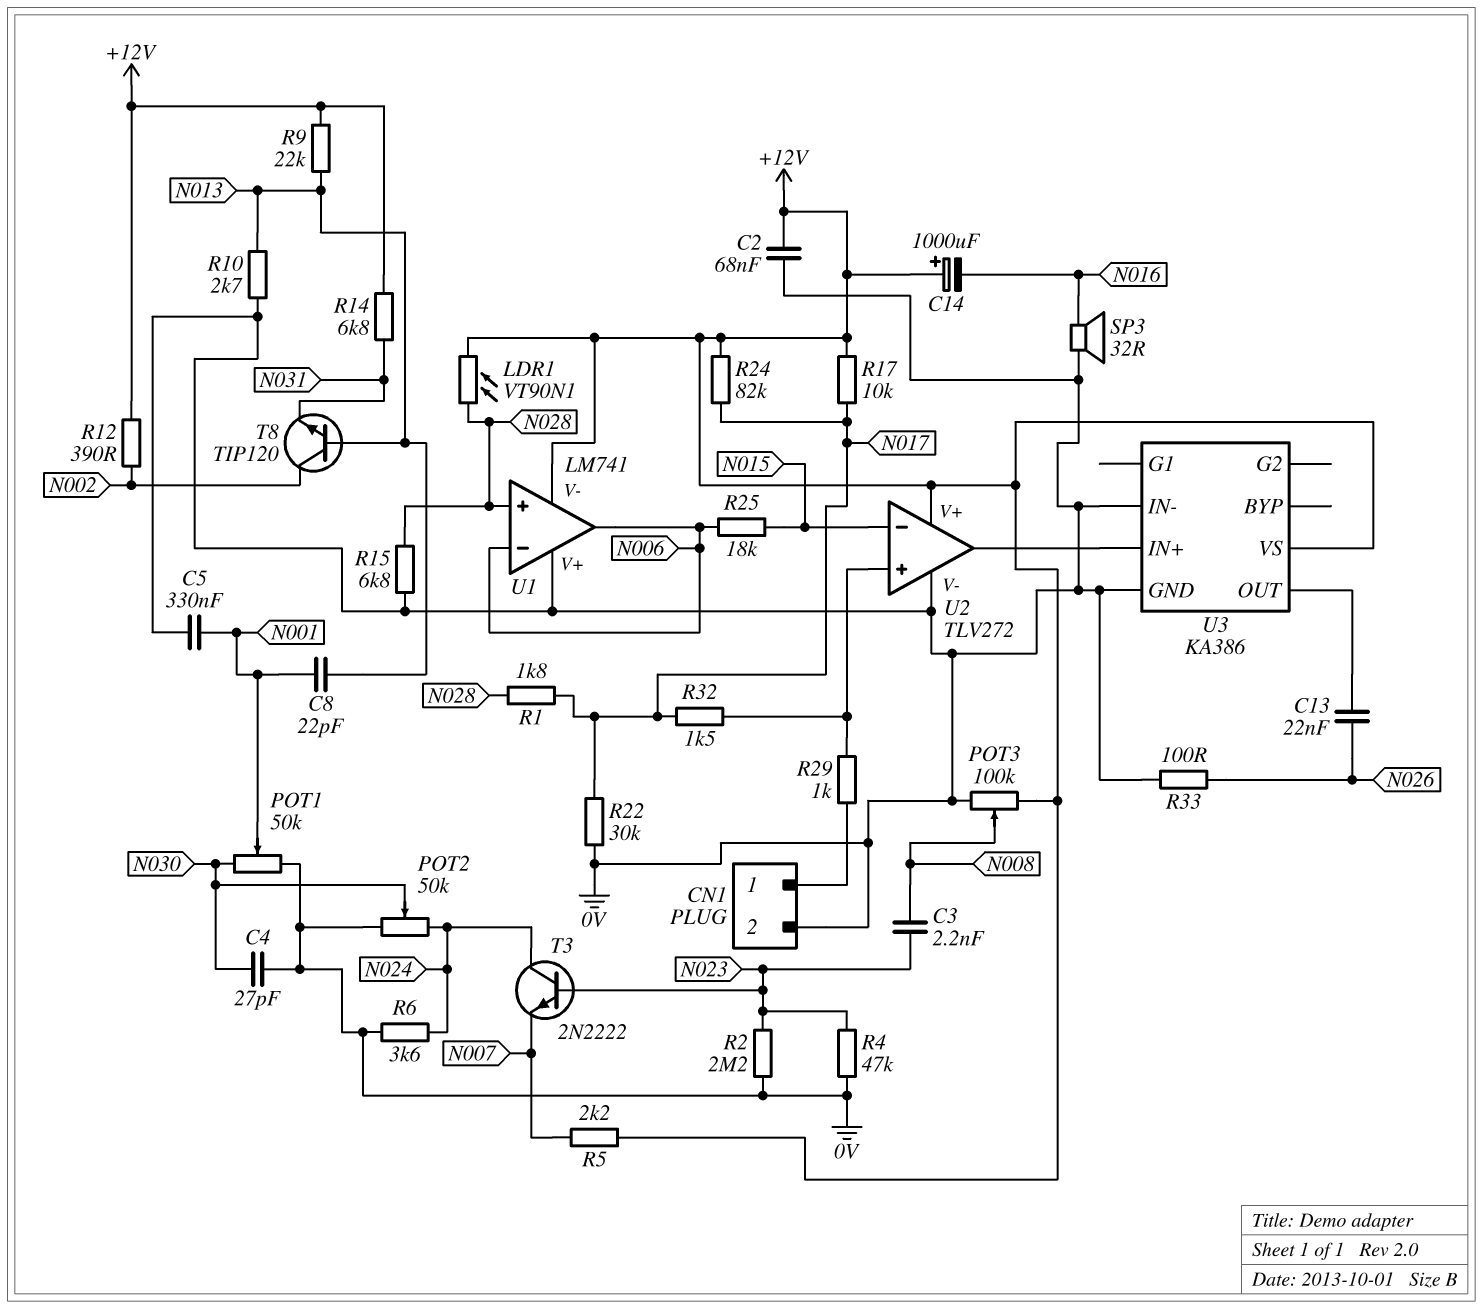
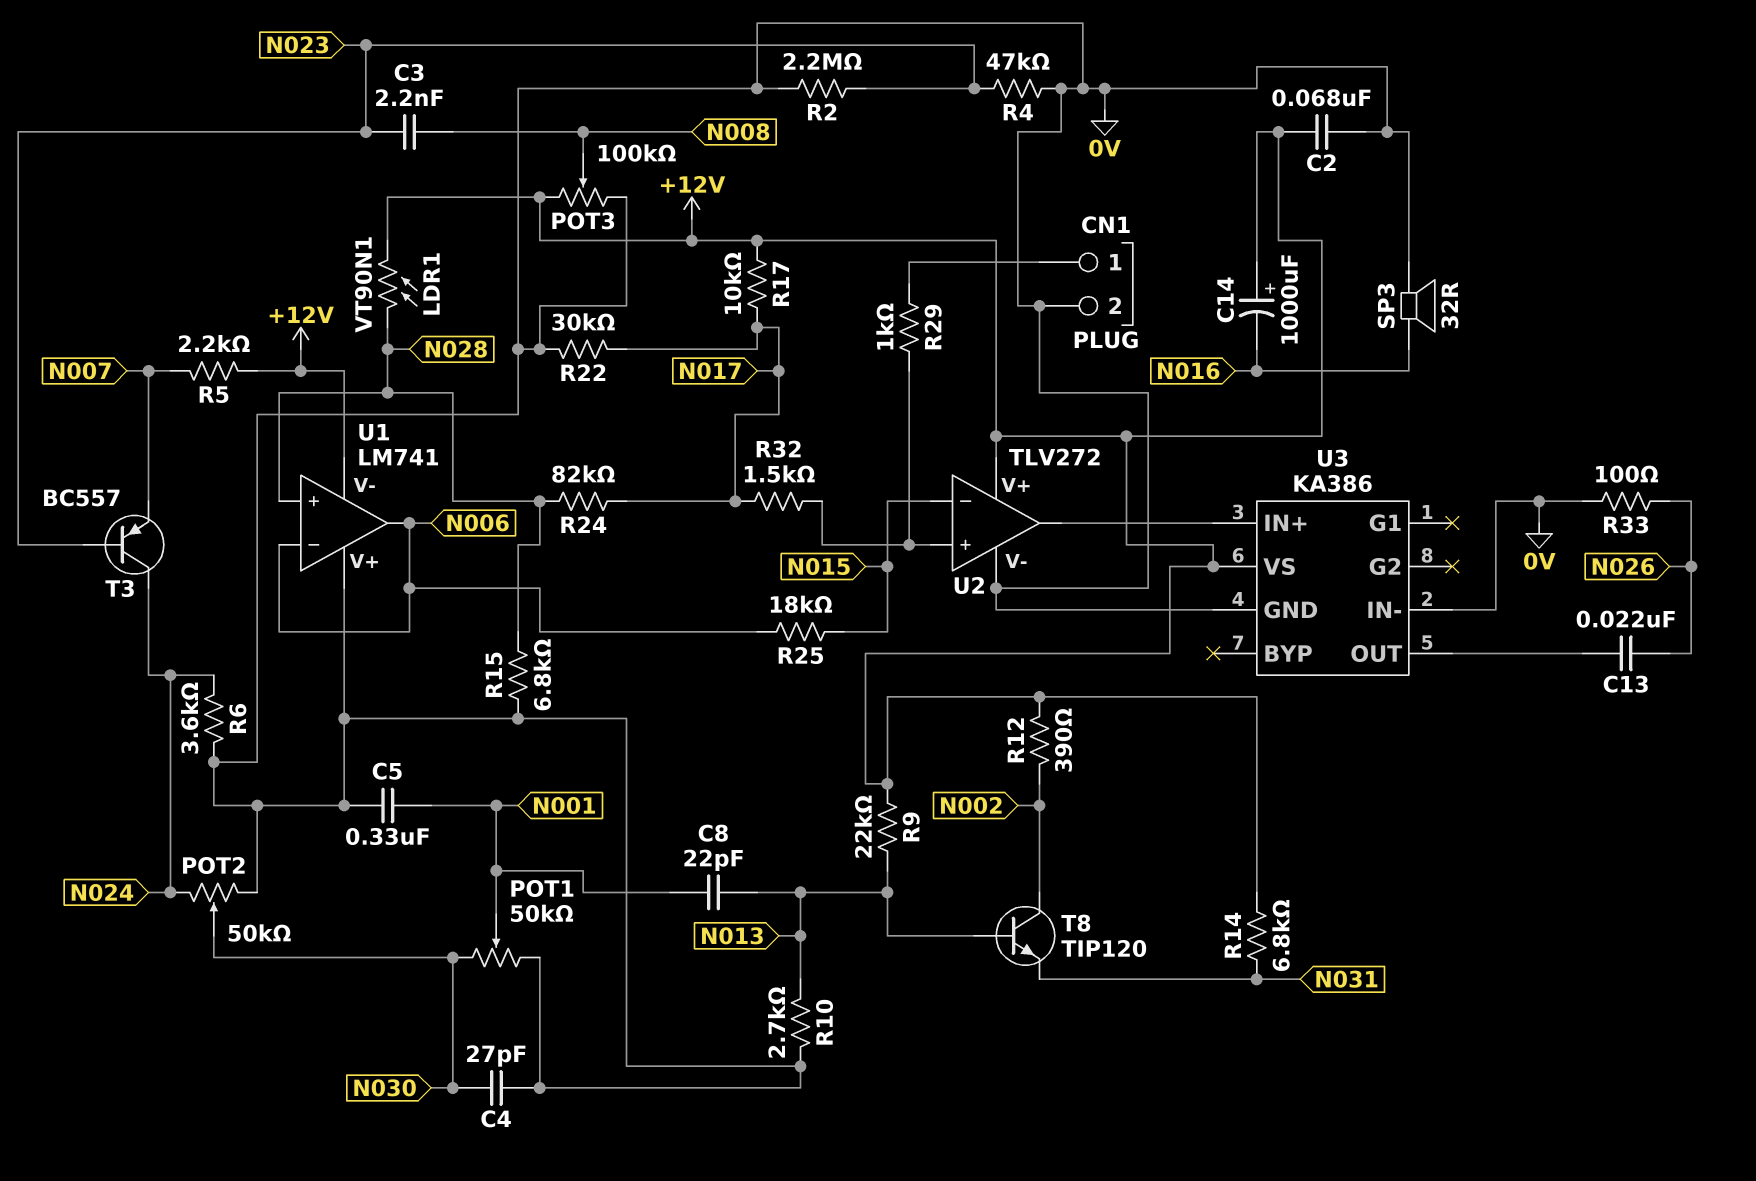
R1: 1.8k (N017, N028) -> none
R24: 82k (+12V, N017) -> 82k (N017, N028)
T3: NPN 2N2222 (B N023, C N024, E N007) -> PNP BC557 (B N023, C N024, E N007)

